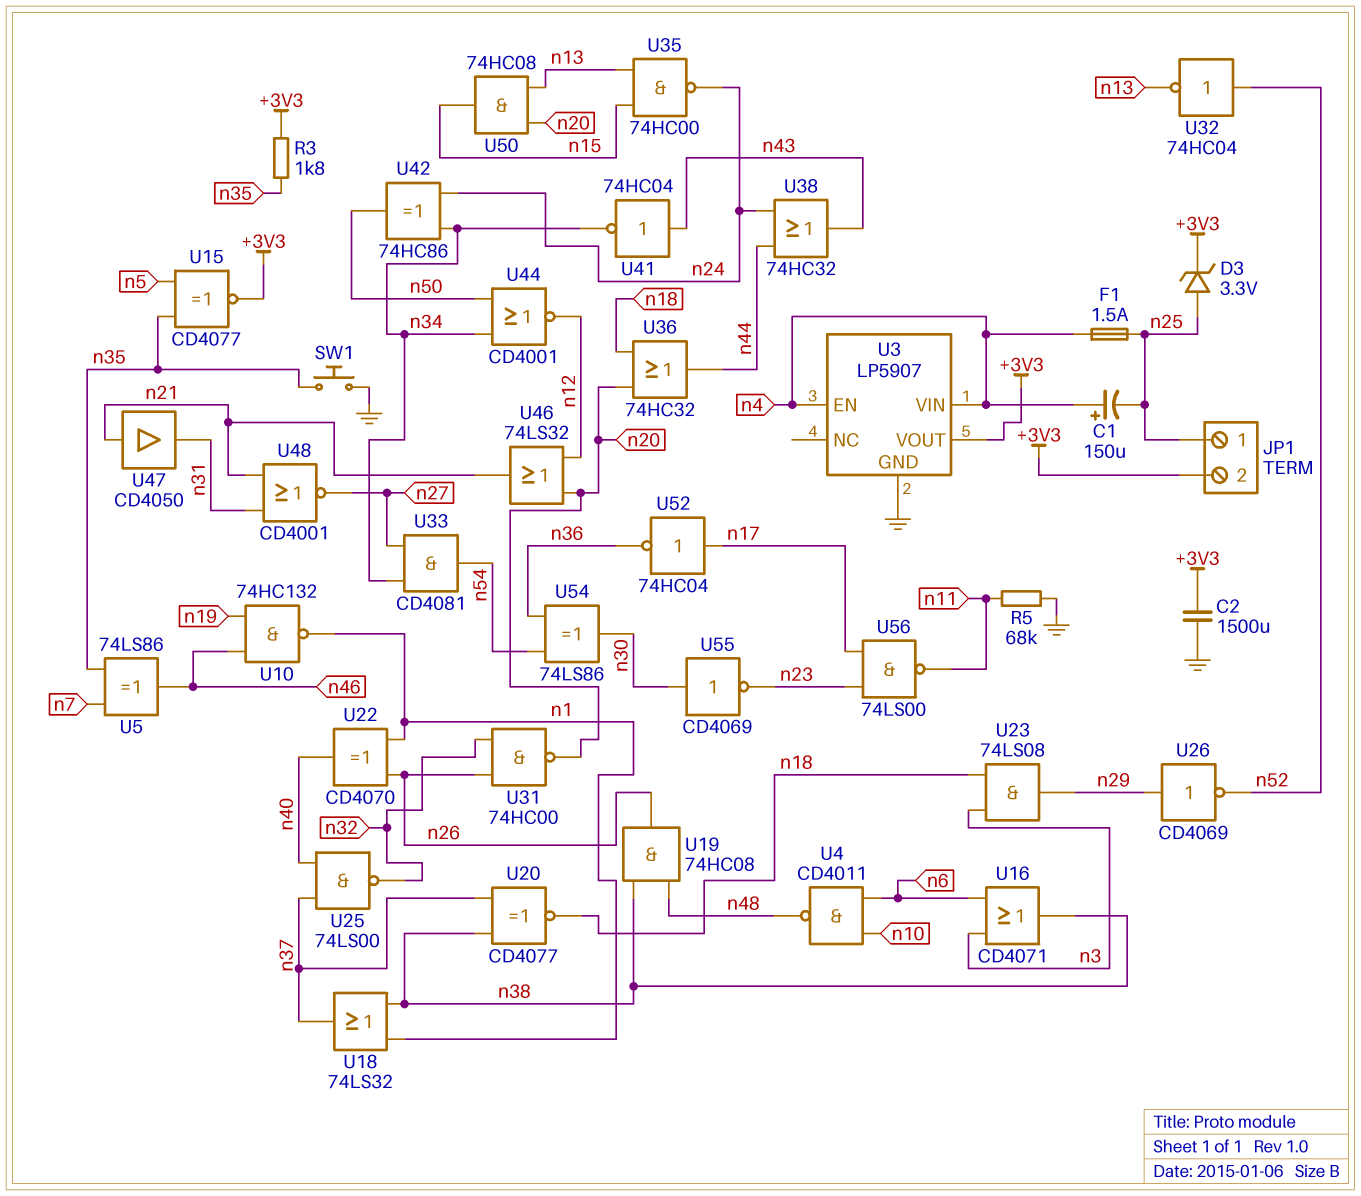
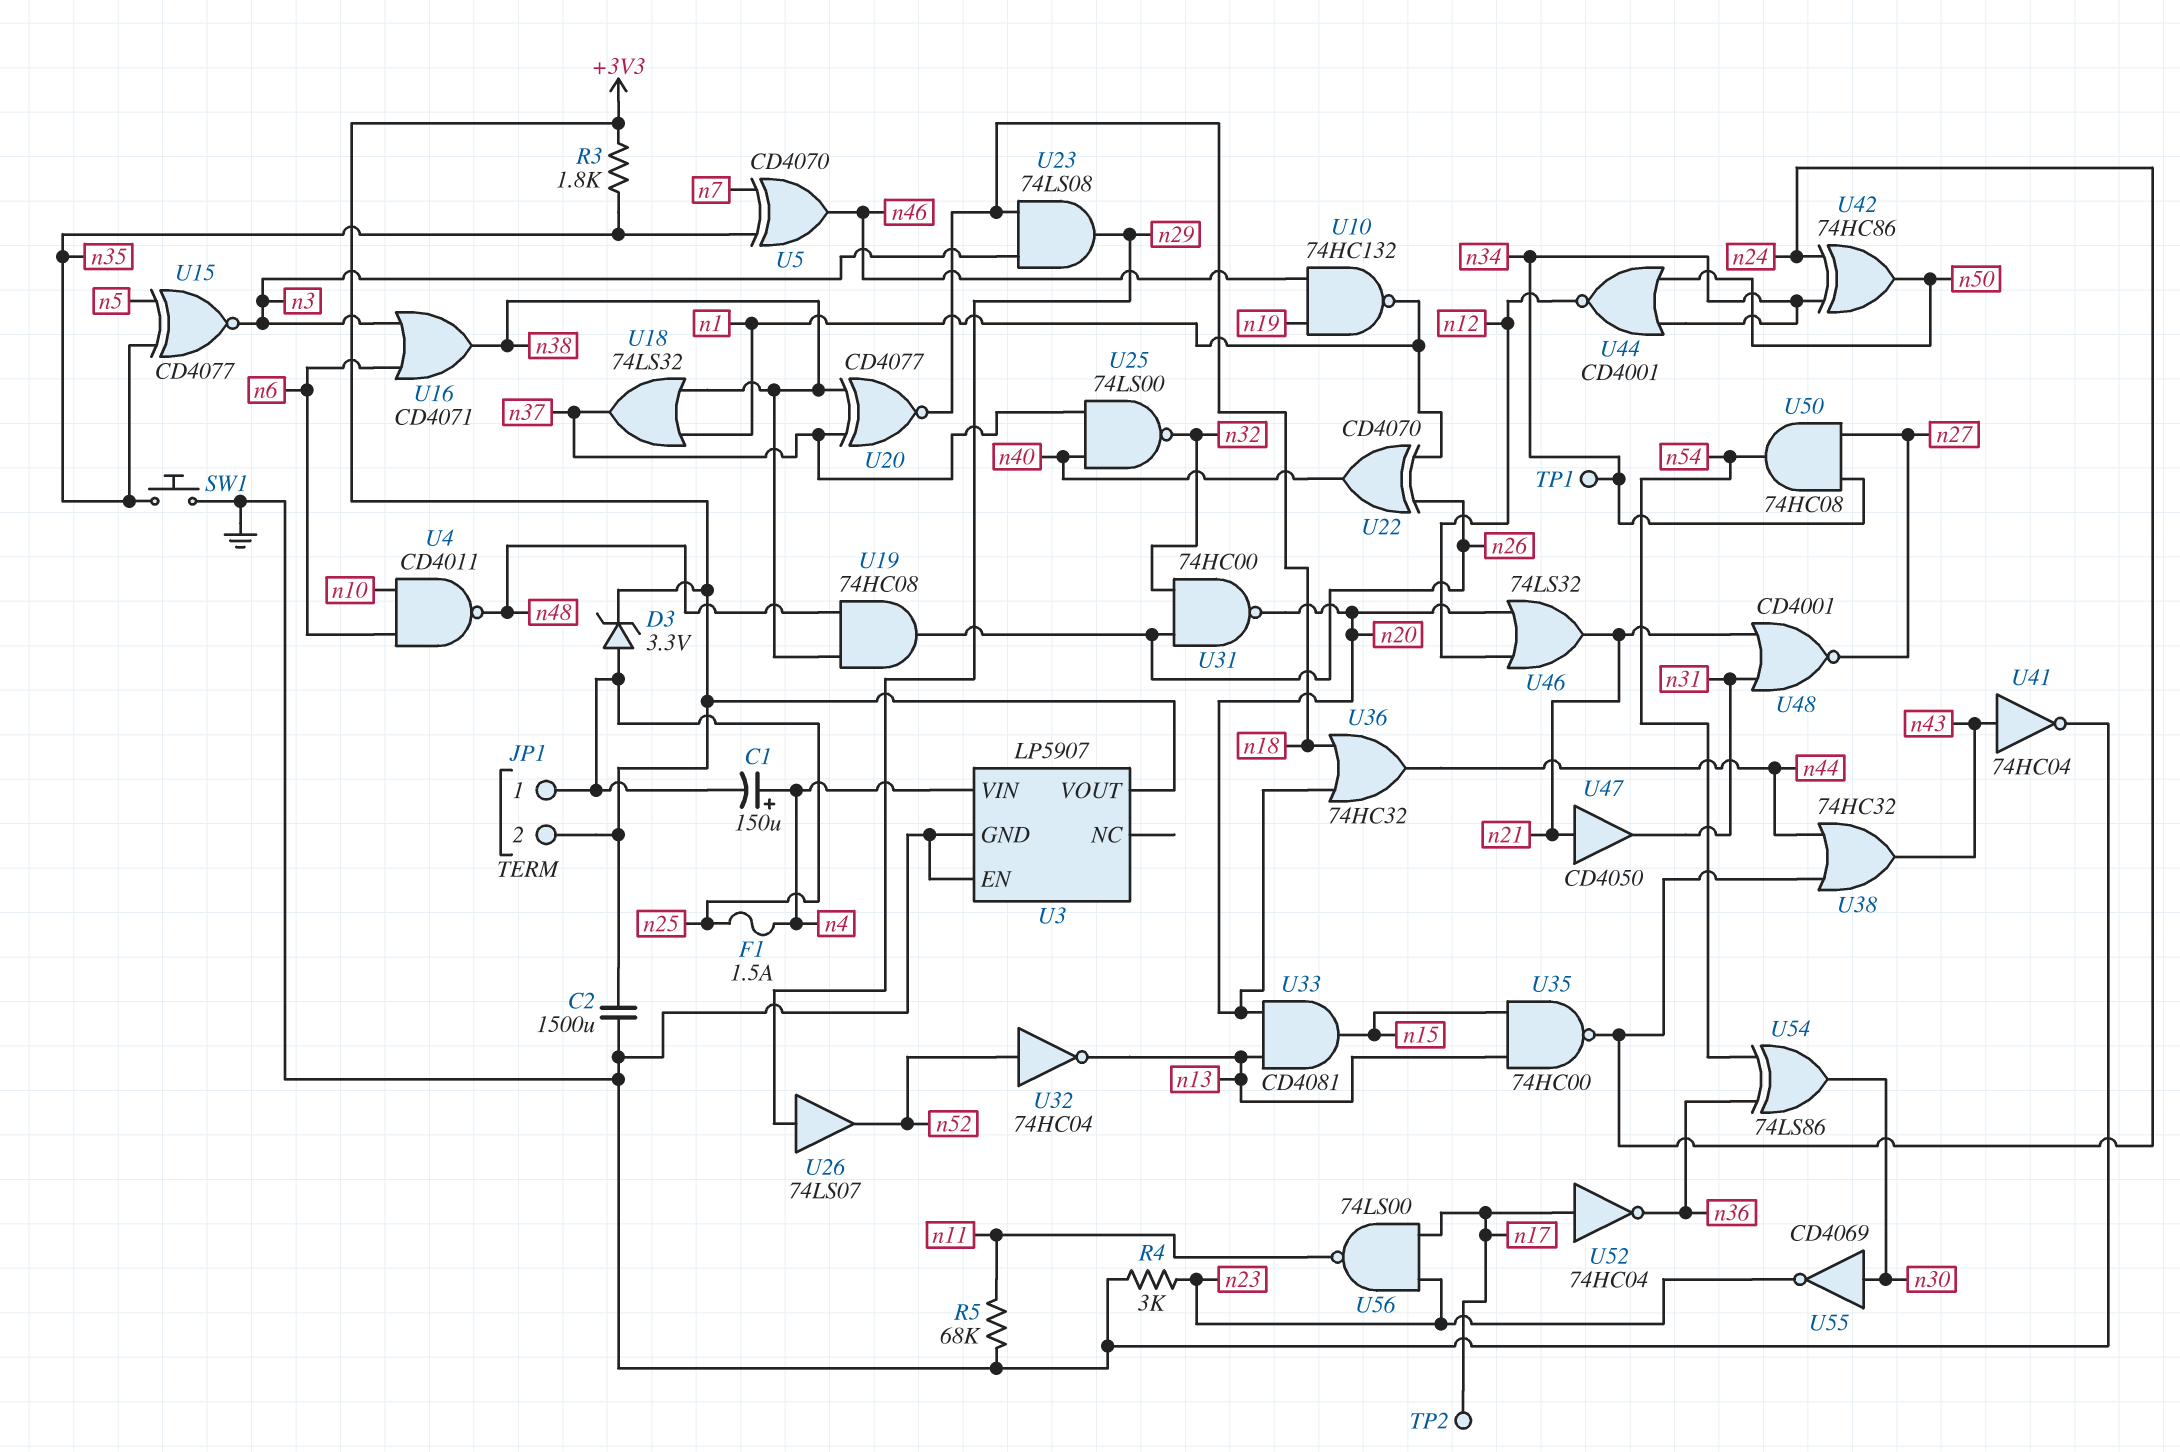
R4: none -> 3k (GND, n23)
TP1: none -> test point (n34)
TP2: none -> test point (n17)
U3 pin EN: n4 -> GND
U5: XOR 74LS86 (in n7, in n35, out n46) -> XOR CD4070 (in n7, in n35, out n46)
U15: XNOR CD4077 (in n5, in n35, out +3V3) -> XNOR CD4077 (in n5, in n35, out n3)
U26: NOT CD4069 (in n29, out n52) -> buffer 74LS07 (in n29, out n52)
U33: AND CD4081 (in n27, in n34, out n54) -> AND CD4081 (in n13, in n20, out n15)
U41: NOT 74HC04 (in n43, out n34) -> NOT 74HC04 (in n43, out GND)
U50: AND 74HC08 (in n13, in n20, out n15) -> AND 74HC08 (in n27, in n34, out n54)

